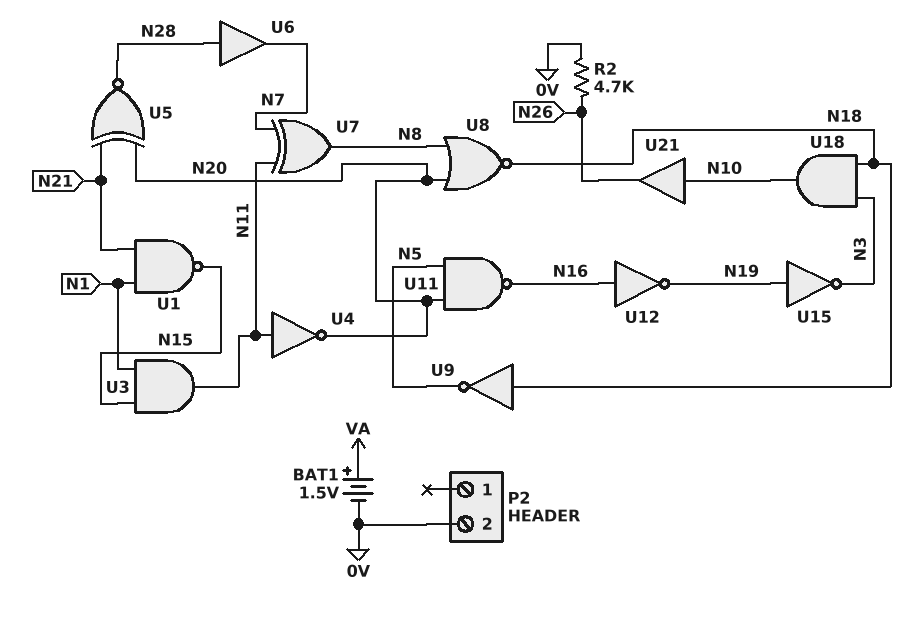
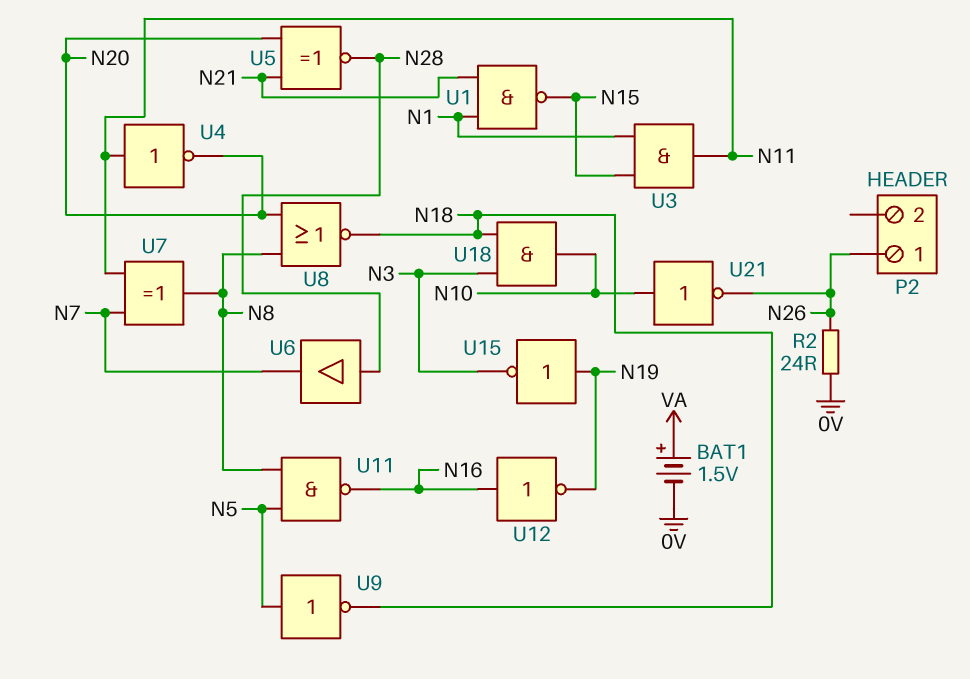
P2 pin 1: none -> N26
P2 pin 2: 0V -> none
R2: 4.7k (0V, N26) -> 24 (0V, N26)
U9: NOT (in N18, out N5) -> NOT (in N5, out N18)
U11: NAND (in N5, in N20, out N16) -> NAND (in N5, in N8, out N16)
U21: buffer (in N10, out N26) -> NOT (in N10, out N26)

